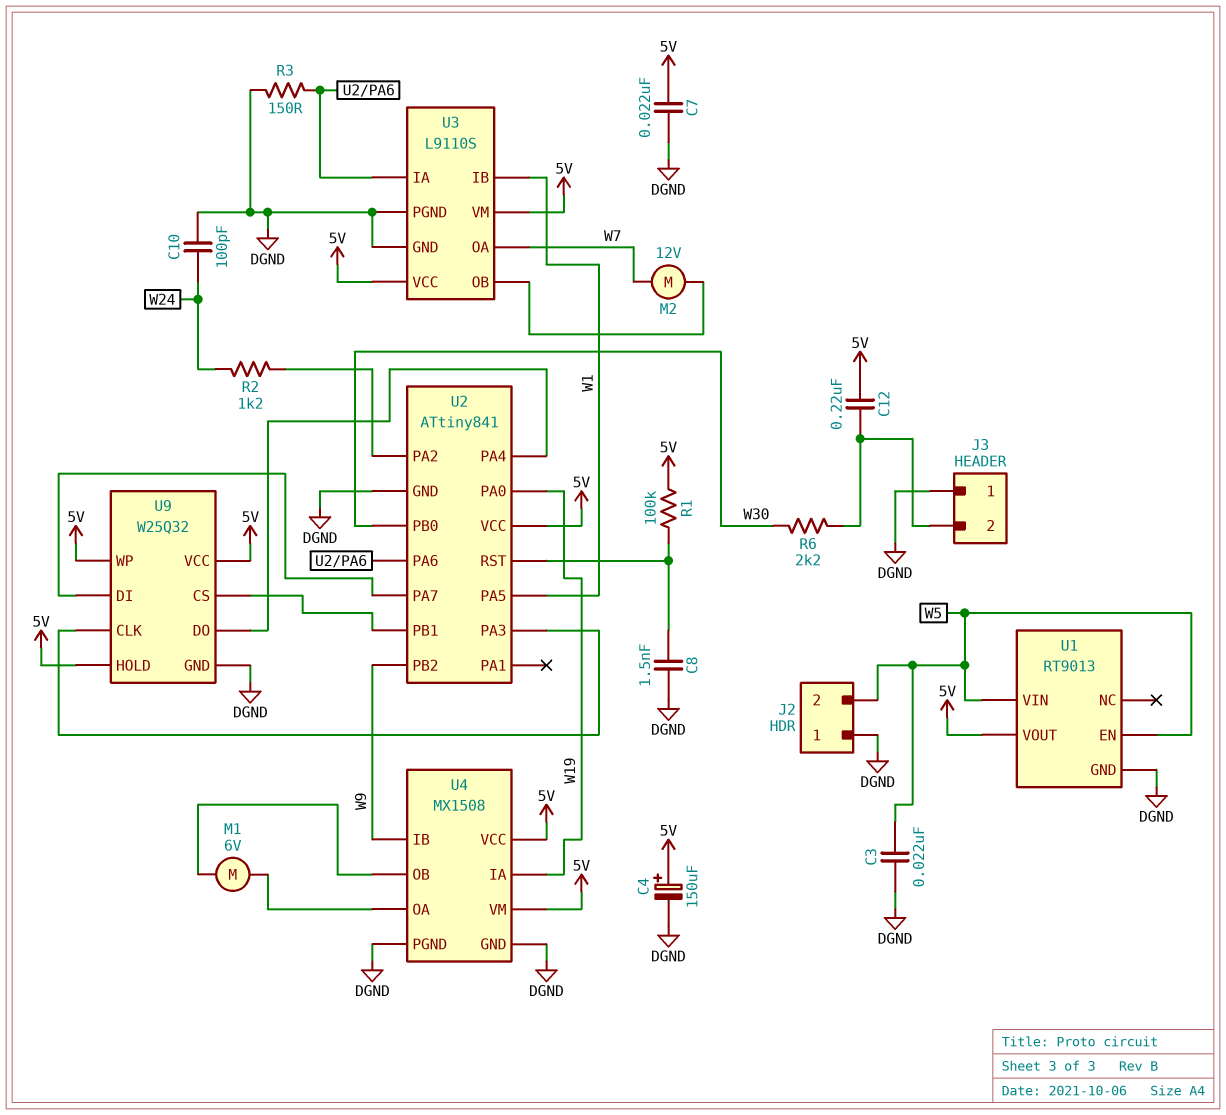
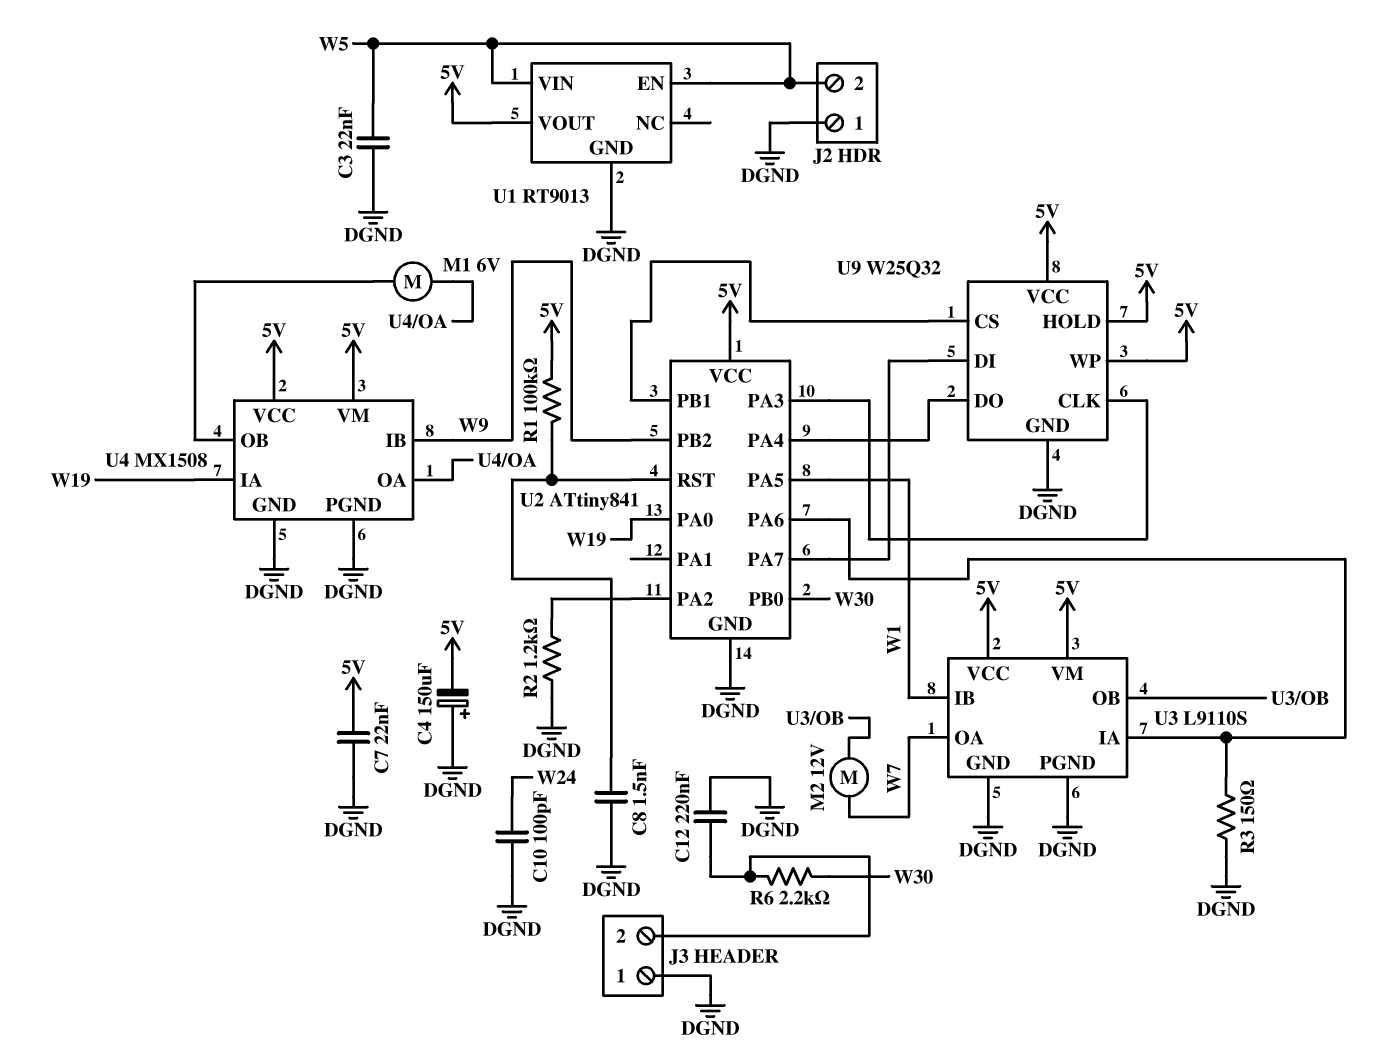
C4: 150uF (plus 5V, minus DGND) -> 150uF (plus DGND, minus 5V)
C12: 220nF (5V, J3/2) -> 220nF (DGND, J3/2)
R2: 1.2k (U2/PA2, W24) -> 1.2k (DGND, U2/PA2)

